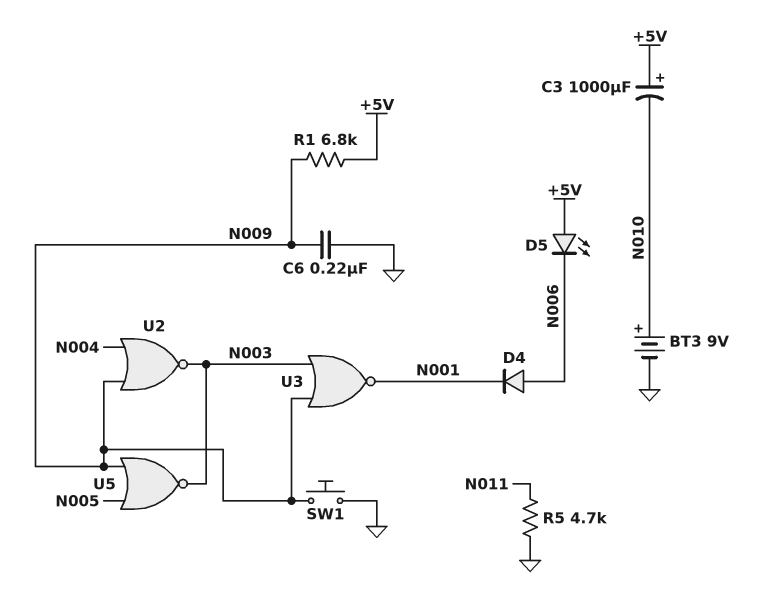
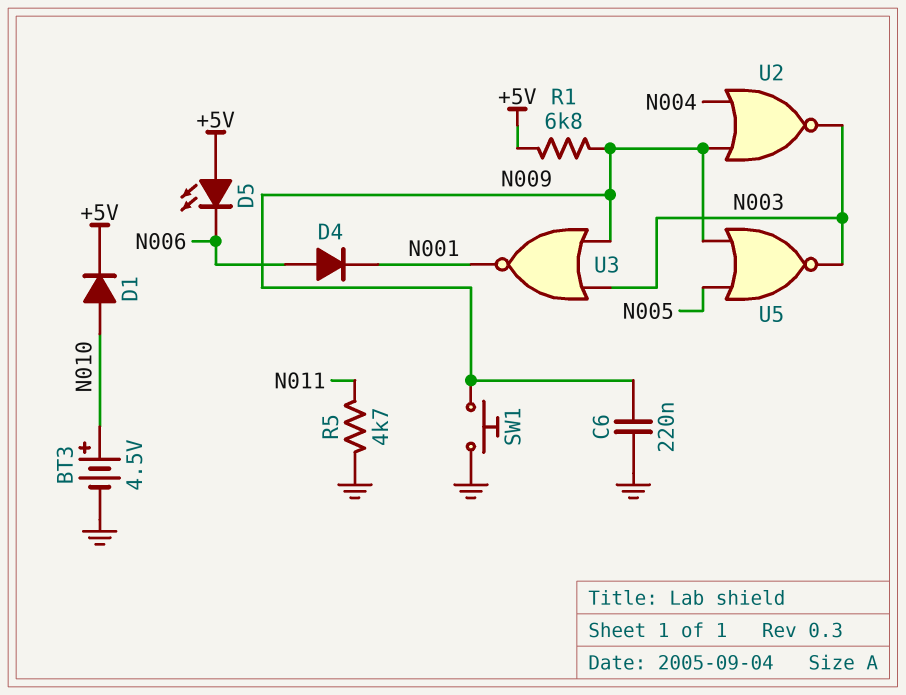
BT3: 9V (plus N010, minus GND) -> 4.5V (plus N010, minus GND)
C3: 1000uF (plus +5V, minus N010) -> none
D1: none -> diode (A N010, K +5V)

